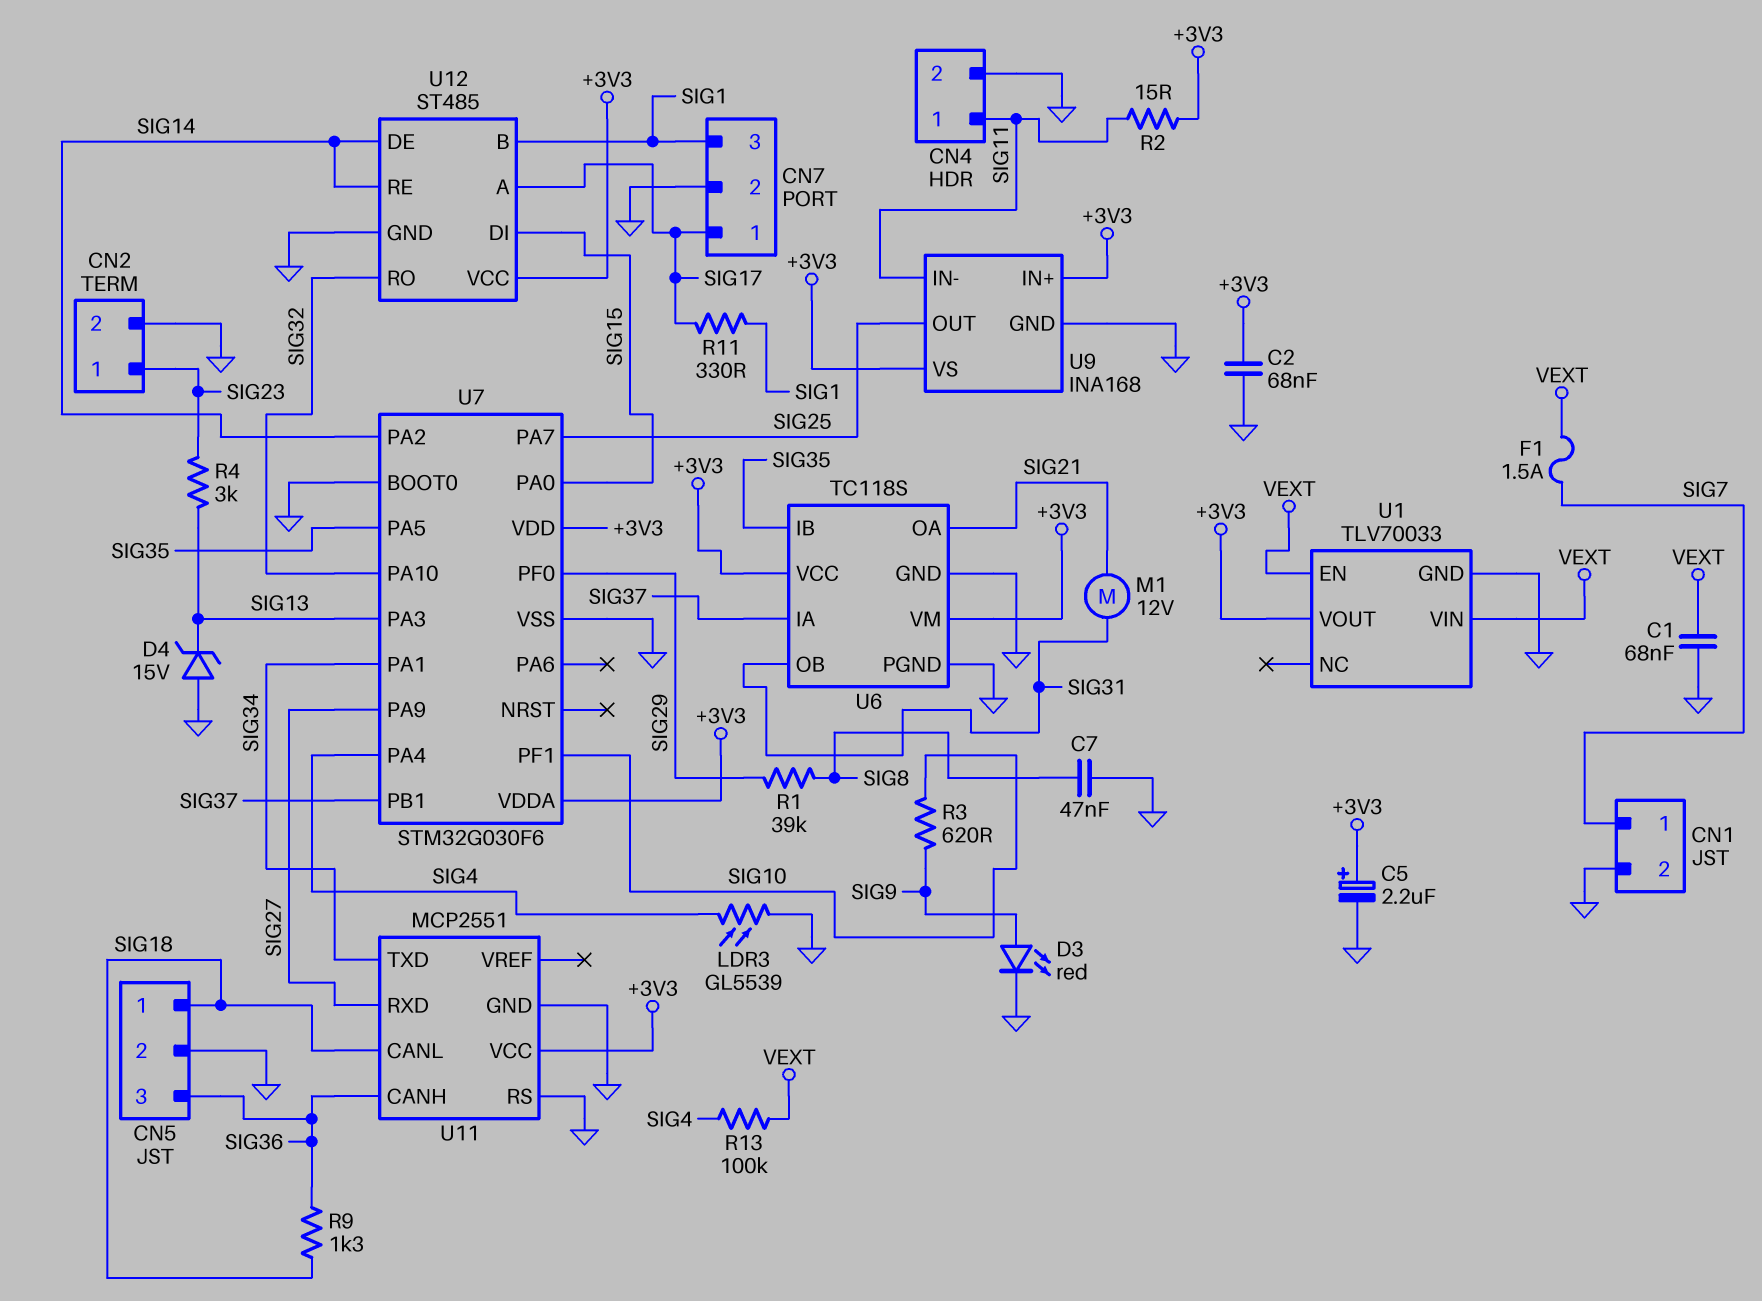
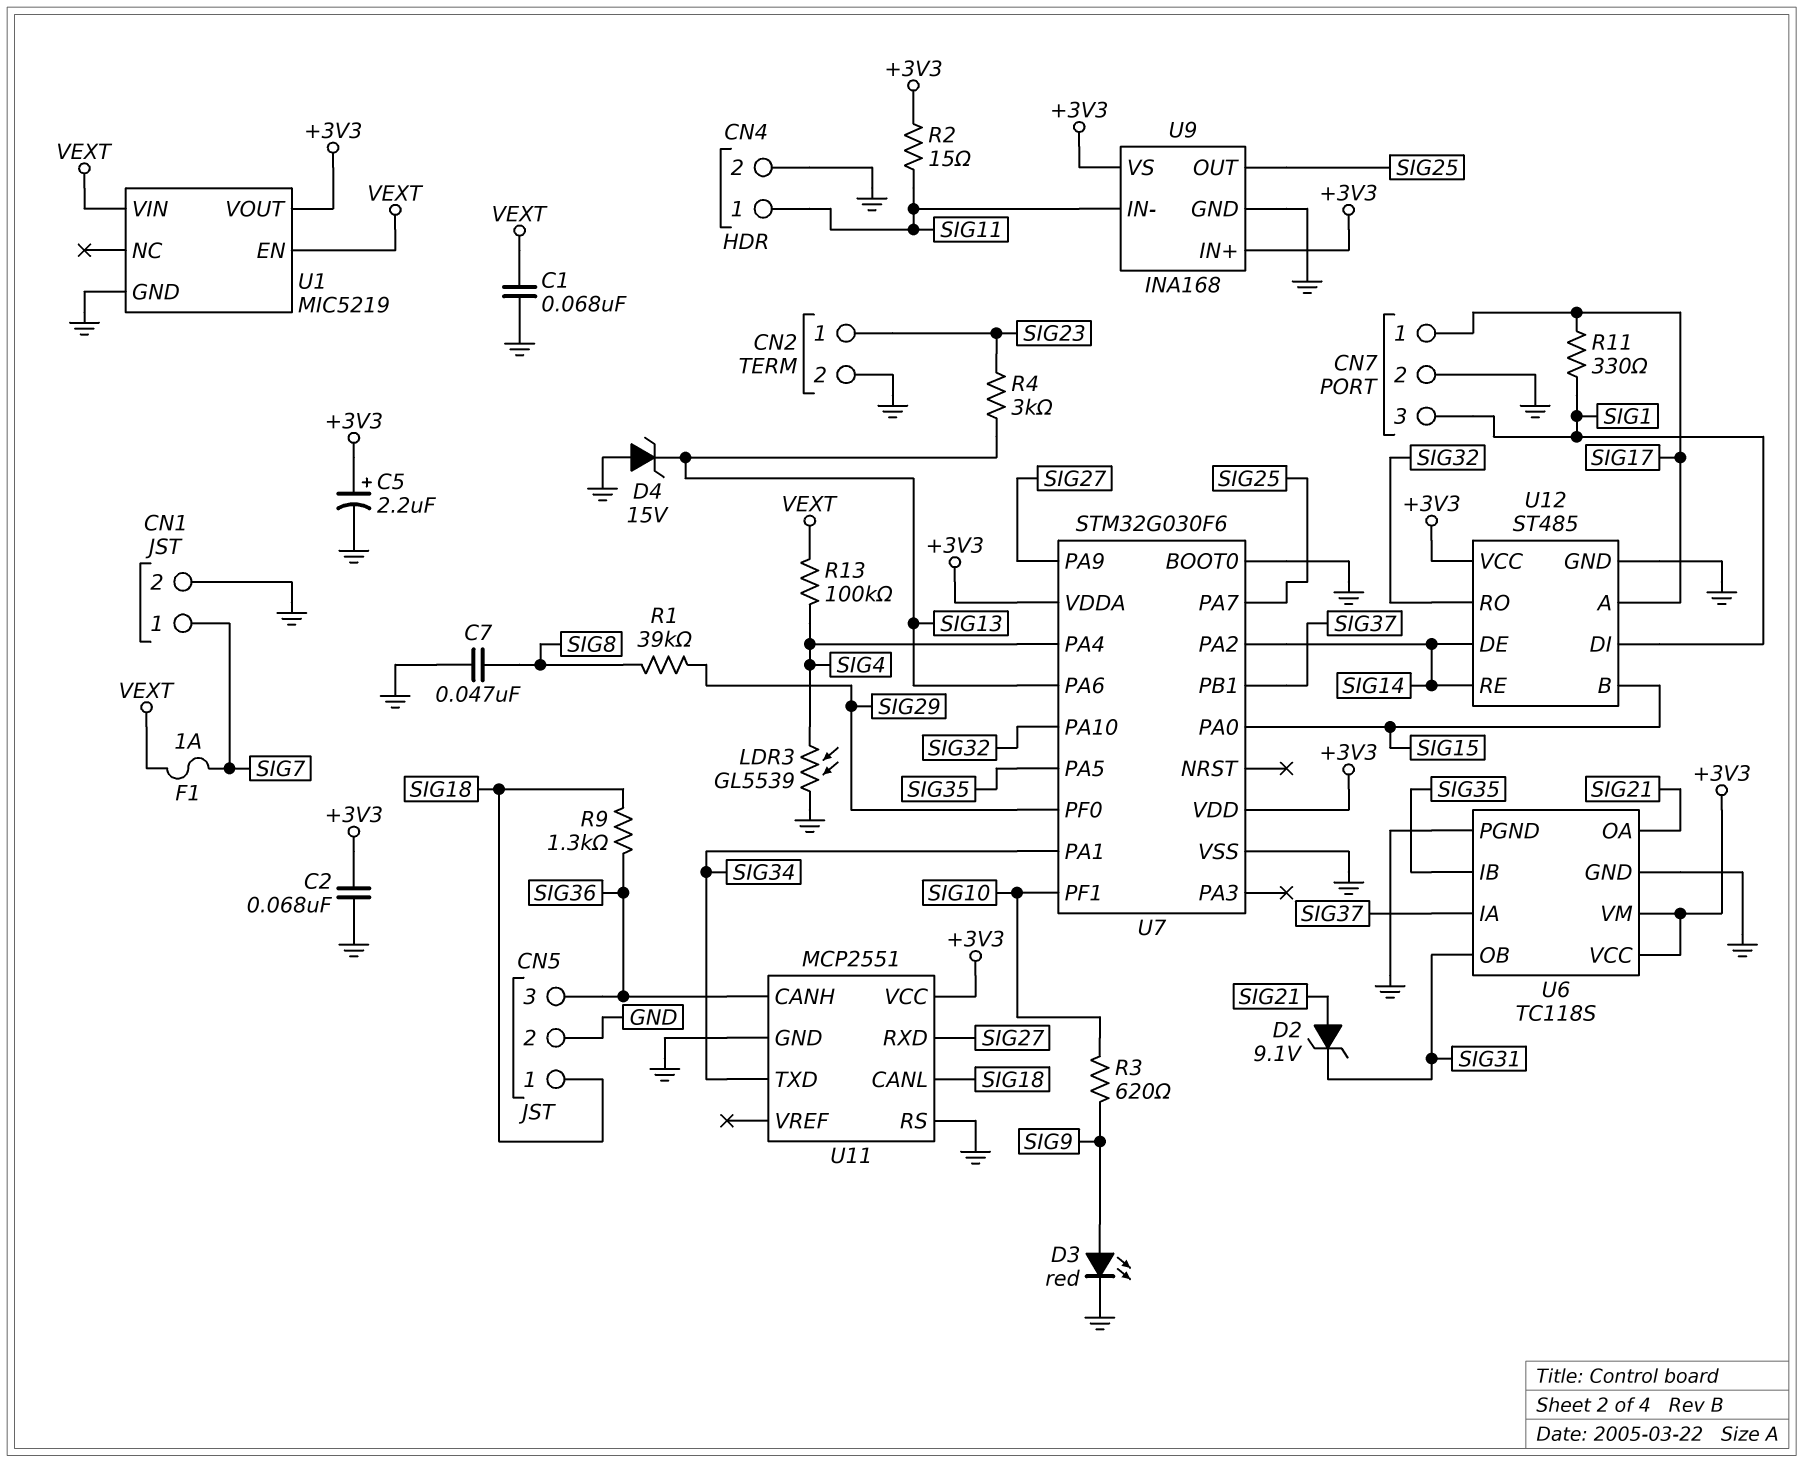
D2: none -> zener 9.1V (A SIG21, K SIG31)
F1: 1.5A (SIG7, VEXT) -> 1A (SIG7, VEXT)
M1: motor 12V (SIG21, SIG31) -> none
U1: TLV70033 -> MIC5219
U7 pin PA3: SIG13 -> none
U7 pin PA6: none -> SIG13
U12 pin B: SIG1 -> SIG15
U12 pin DI: SIG15 -> SIG1

